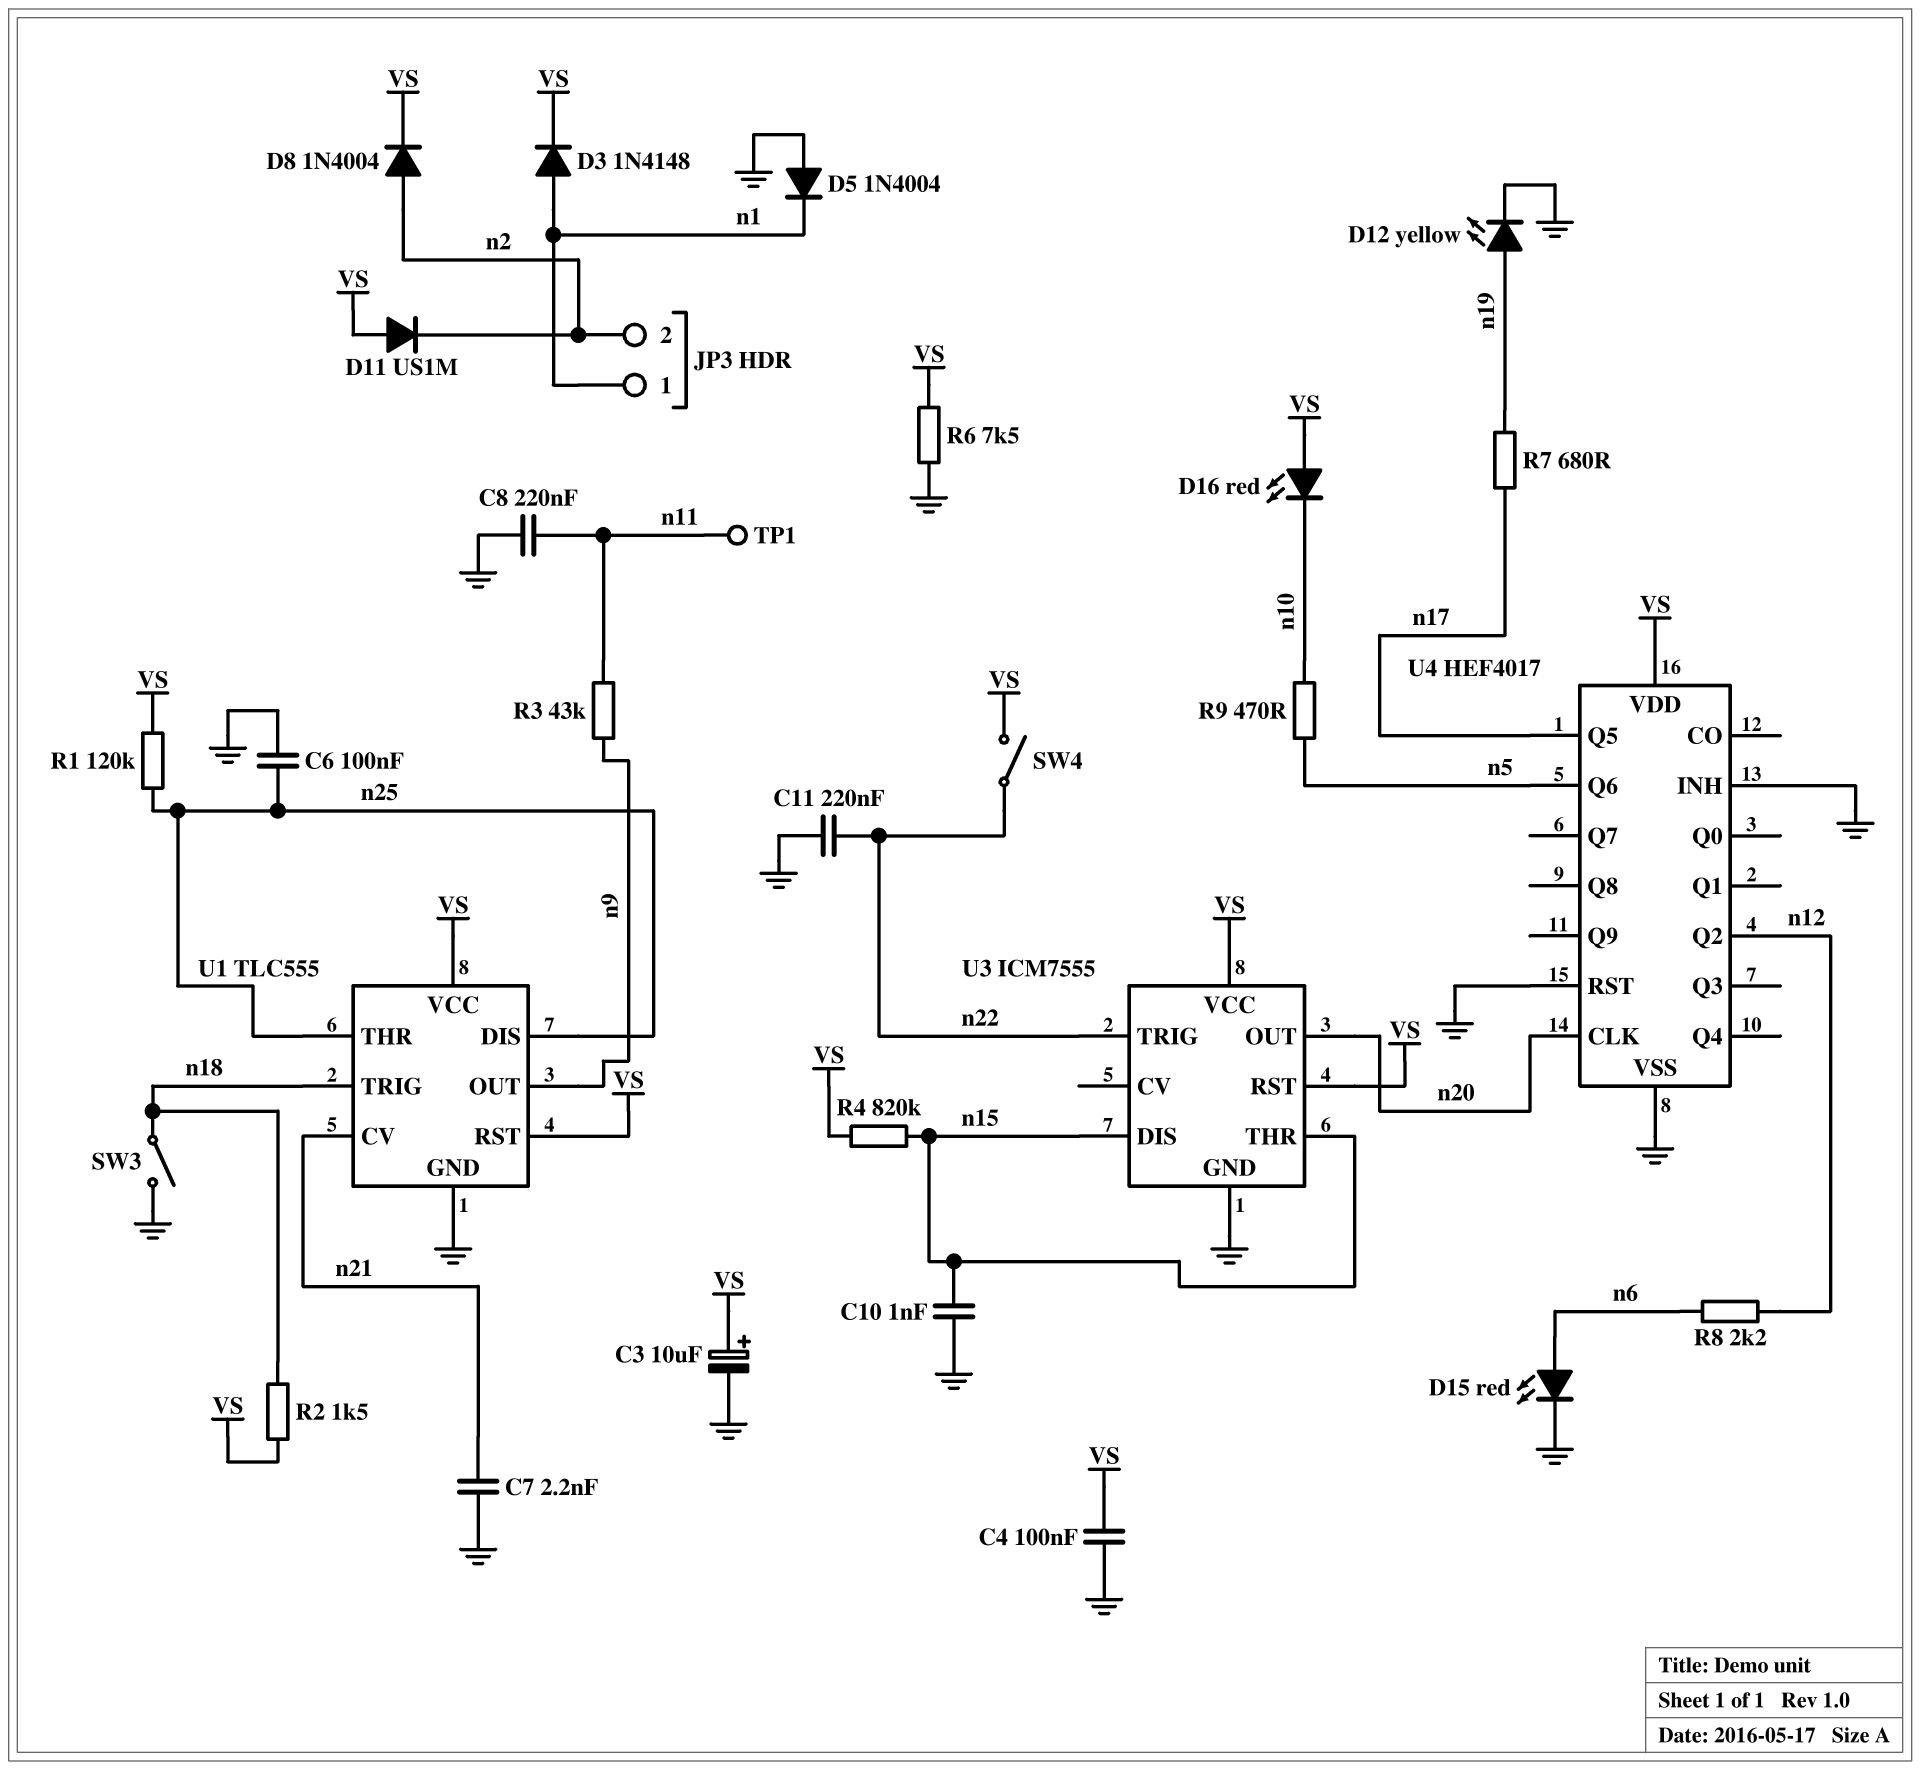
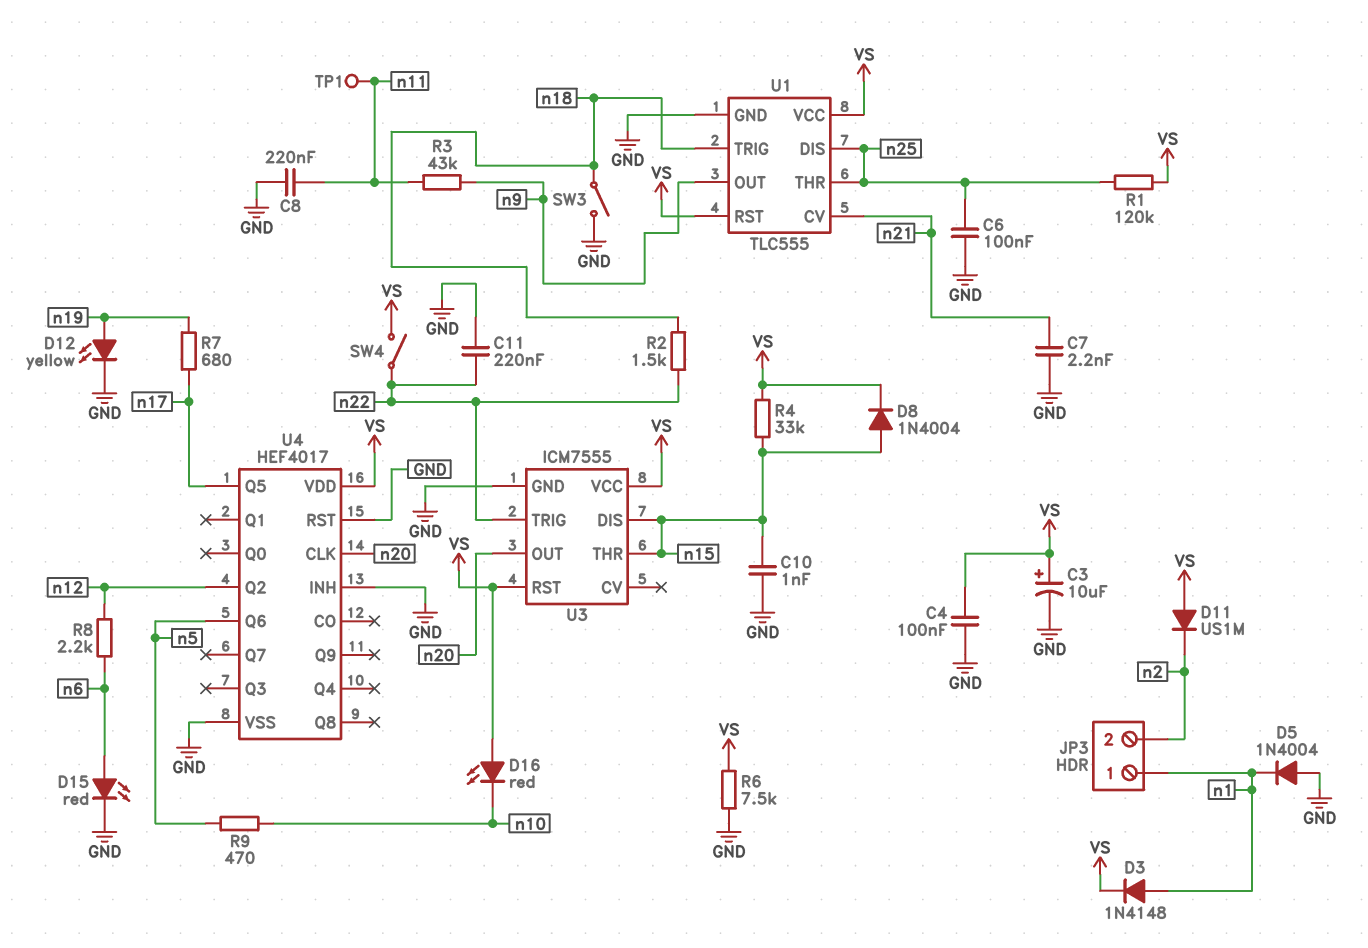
D8: diode 1N4004 (A n2, K VS) -> diode 1N4004 (A n15, K VS)
R2: 1.5k (VS, n18) -> 1.5k (n18, n22)
R4: 820k (VS, n15) -> 33k (VS, n15)

